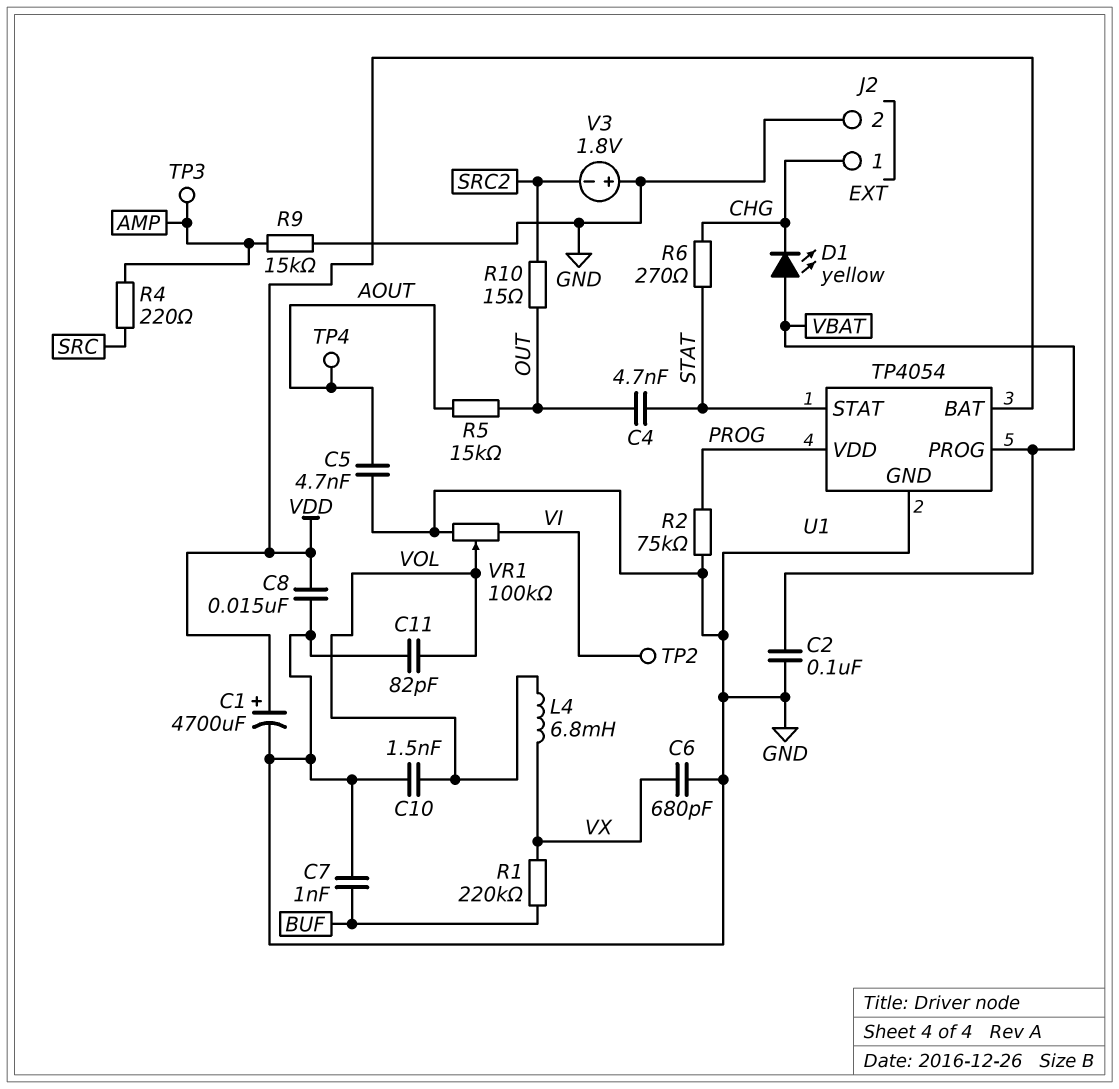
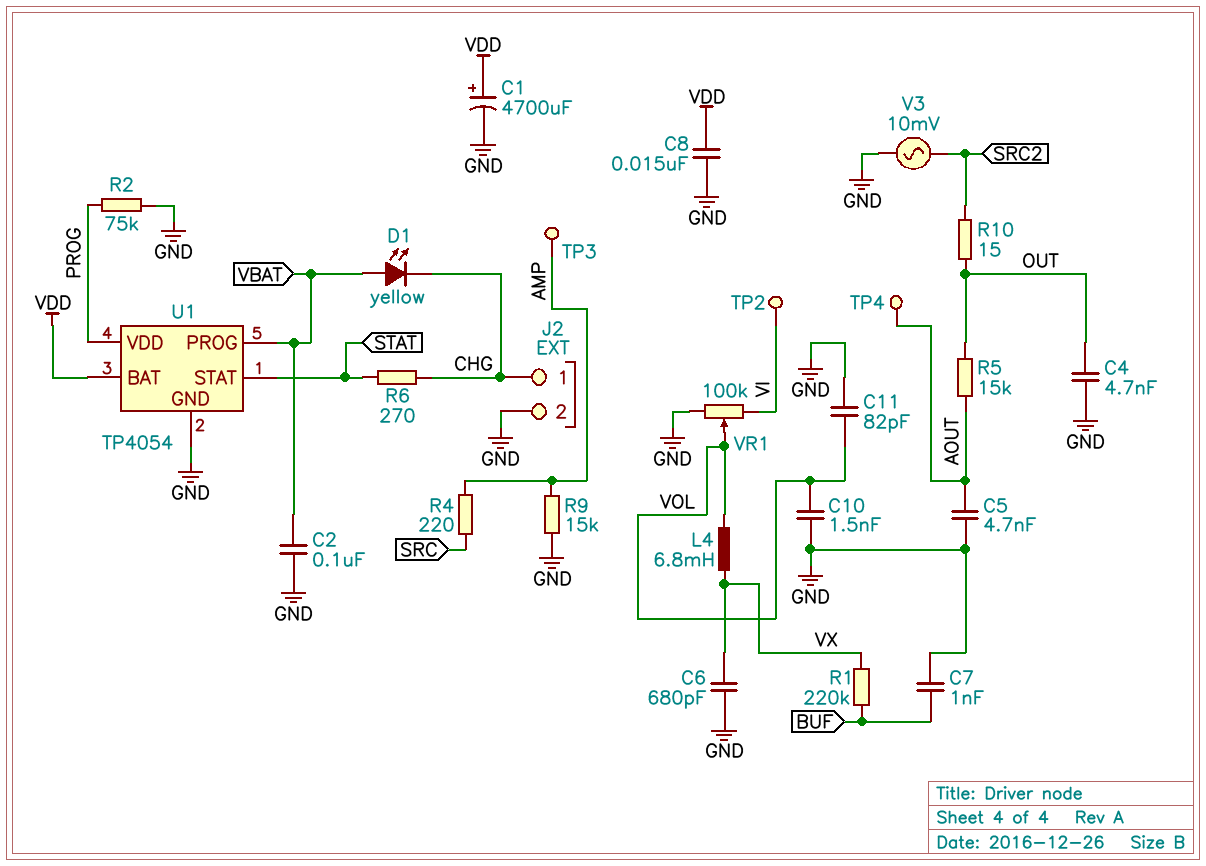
C4: 4.7nF (OUT, STAT) -> 4.7nF (GND, OUT)
V3: 1.8V (plus GND, minus SRC2) -> AC 10mV (GND, SRC2)

